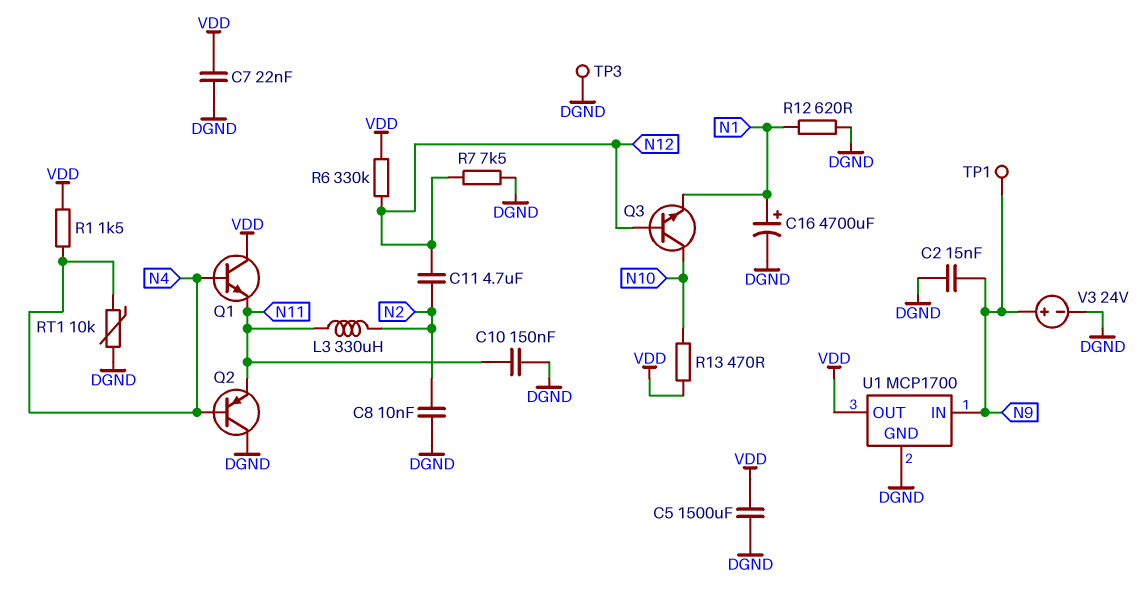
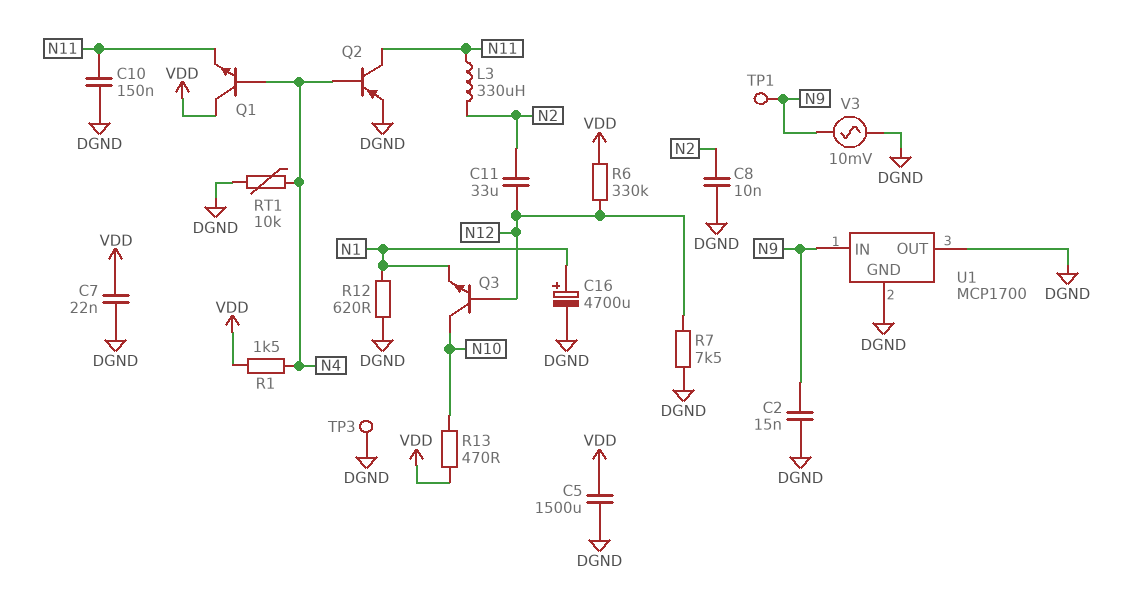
C11: 4.7uF (N2, N12) -> 33uF (N2, N12)
Q2: PNP (B N4, C DGND, E N11) -> PNP (B N4, C N11, E DGND)
U1 pin OUT: VDD -> DGND
V3: 24V (plus N9, minus DGND) -> AC 10mV (DGND, N9)

